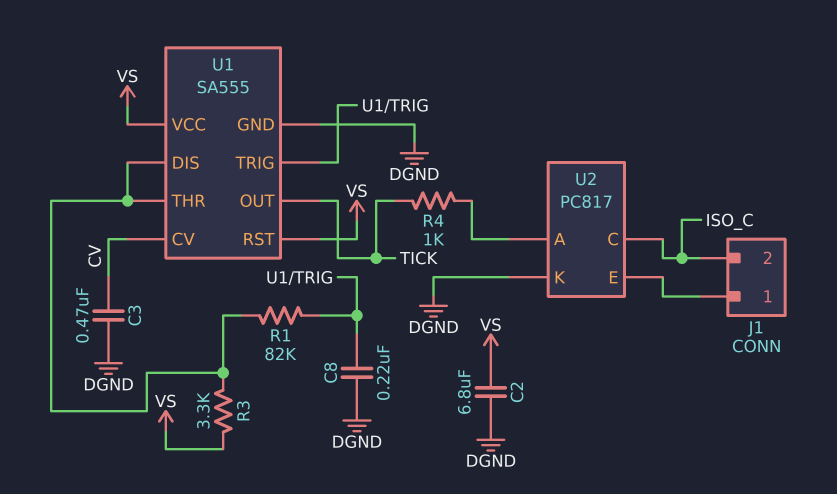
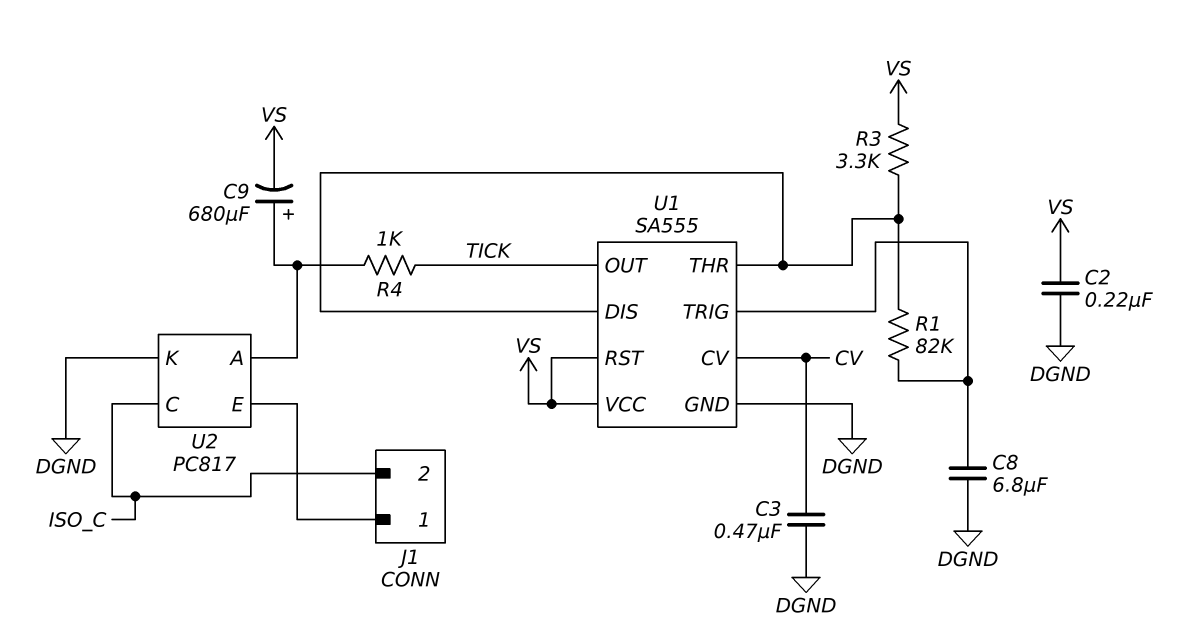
C2: 6.8uF (DGND, VS) -> 220nF (DGND, VS)
C8: 220nF (DGND, U1/TRIG) -> 6.8uF (DGND, U1/TRIG)
C9: none -> 680uF (plus U2/A, minus VS)

